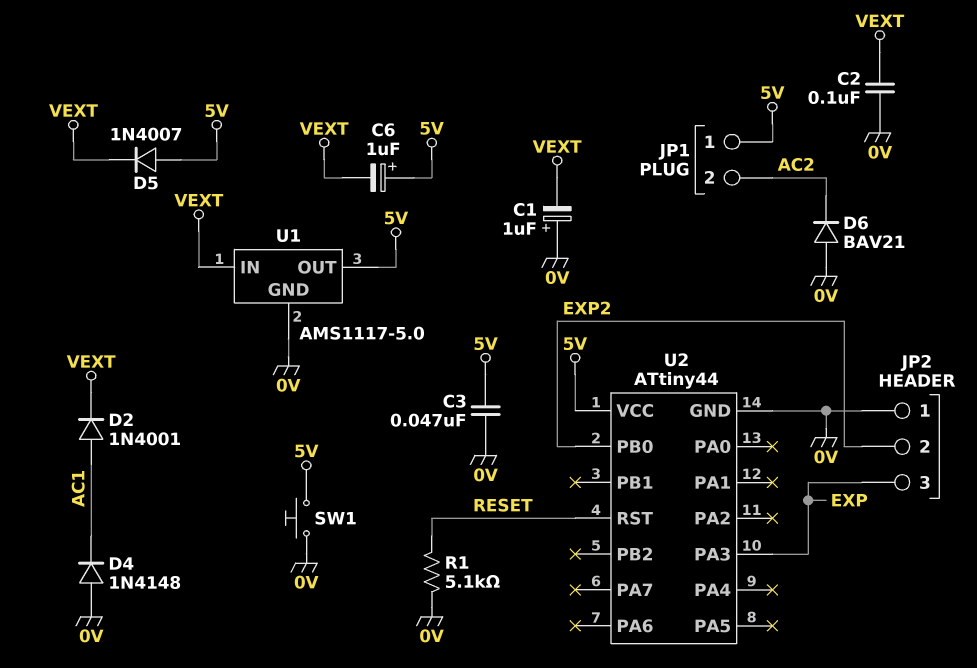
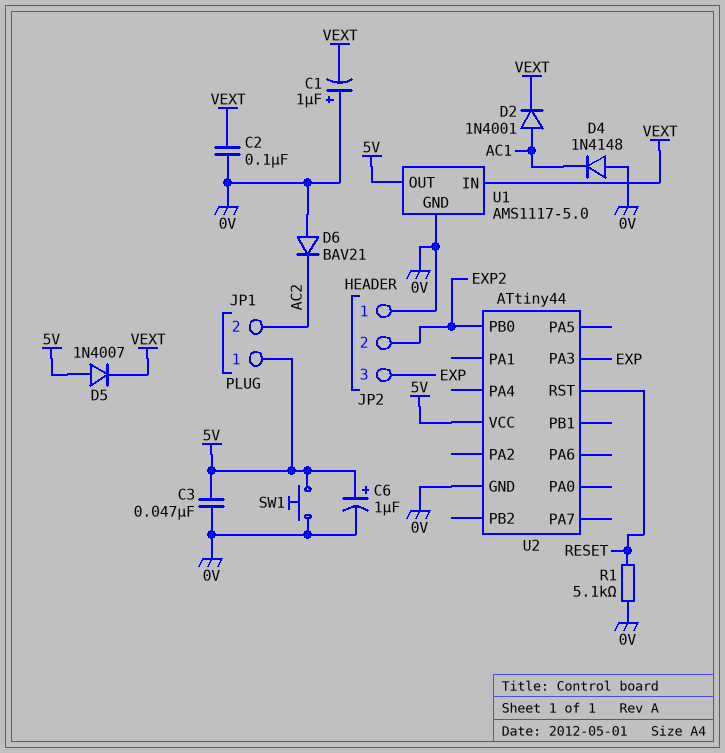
C6: 1uF (plus 5V, minus VEXT) -> 1uF (plus 5V, minus 0V)

